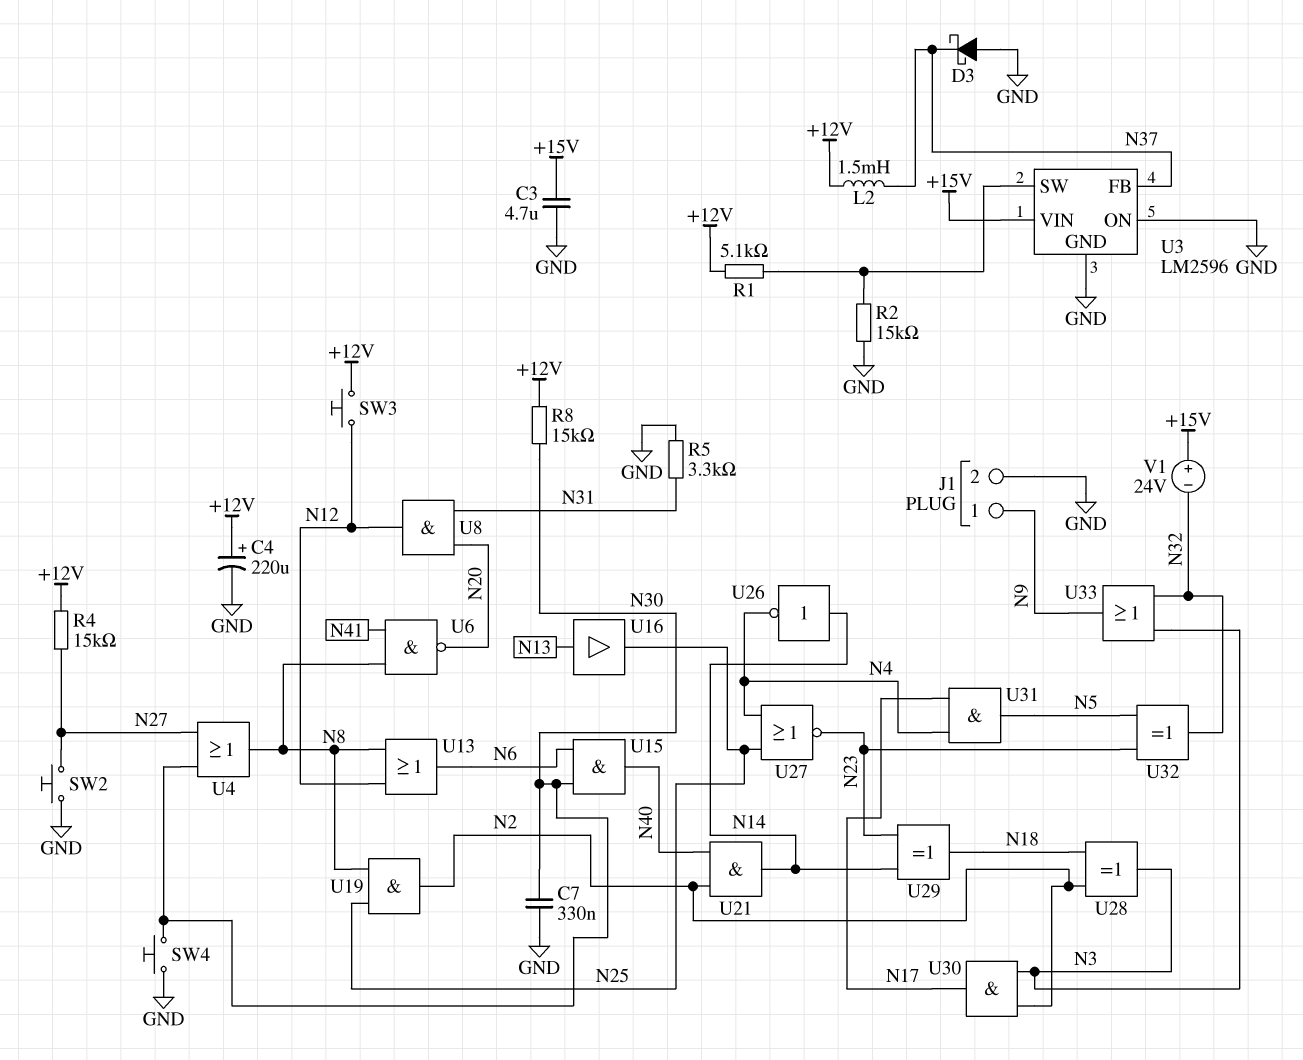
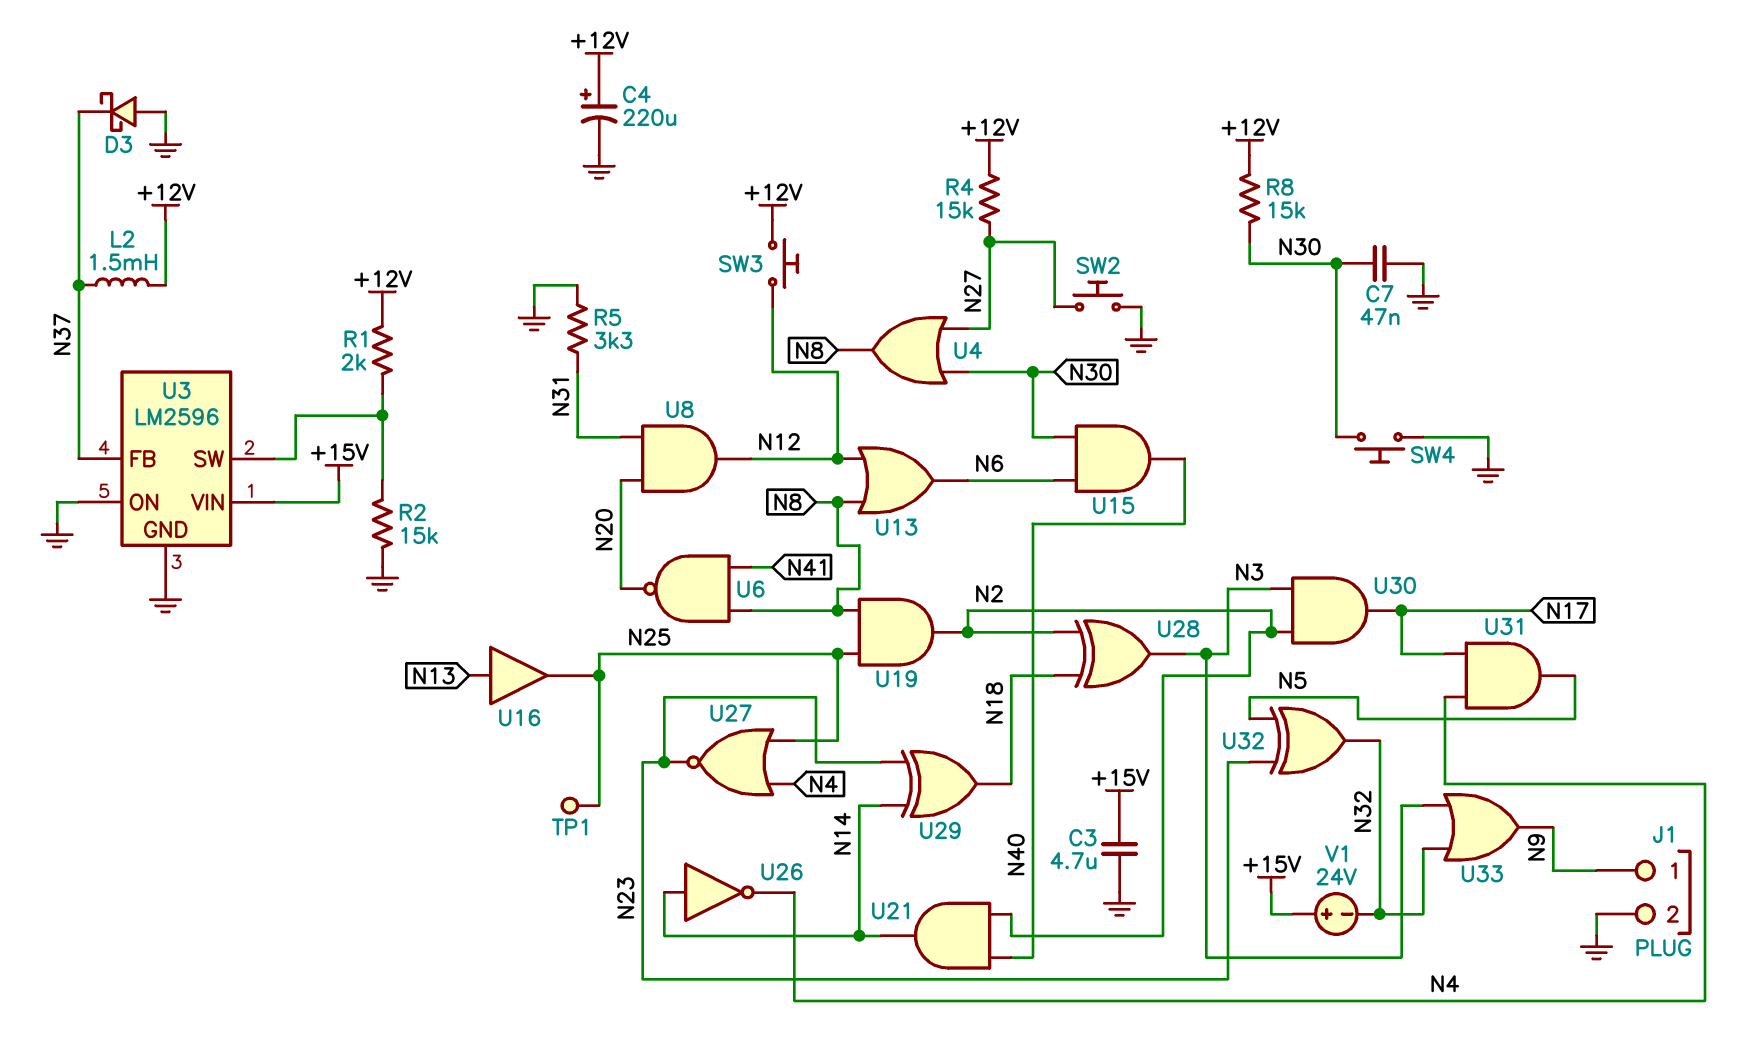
C7: 330nF (GND, N30) -> 47nF (GND, N30)
R1: 5.1k (+12V, U3/SW) -> 2k (+12V, U3/SW)
TP1: none -> test point (N25)

